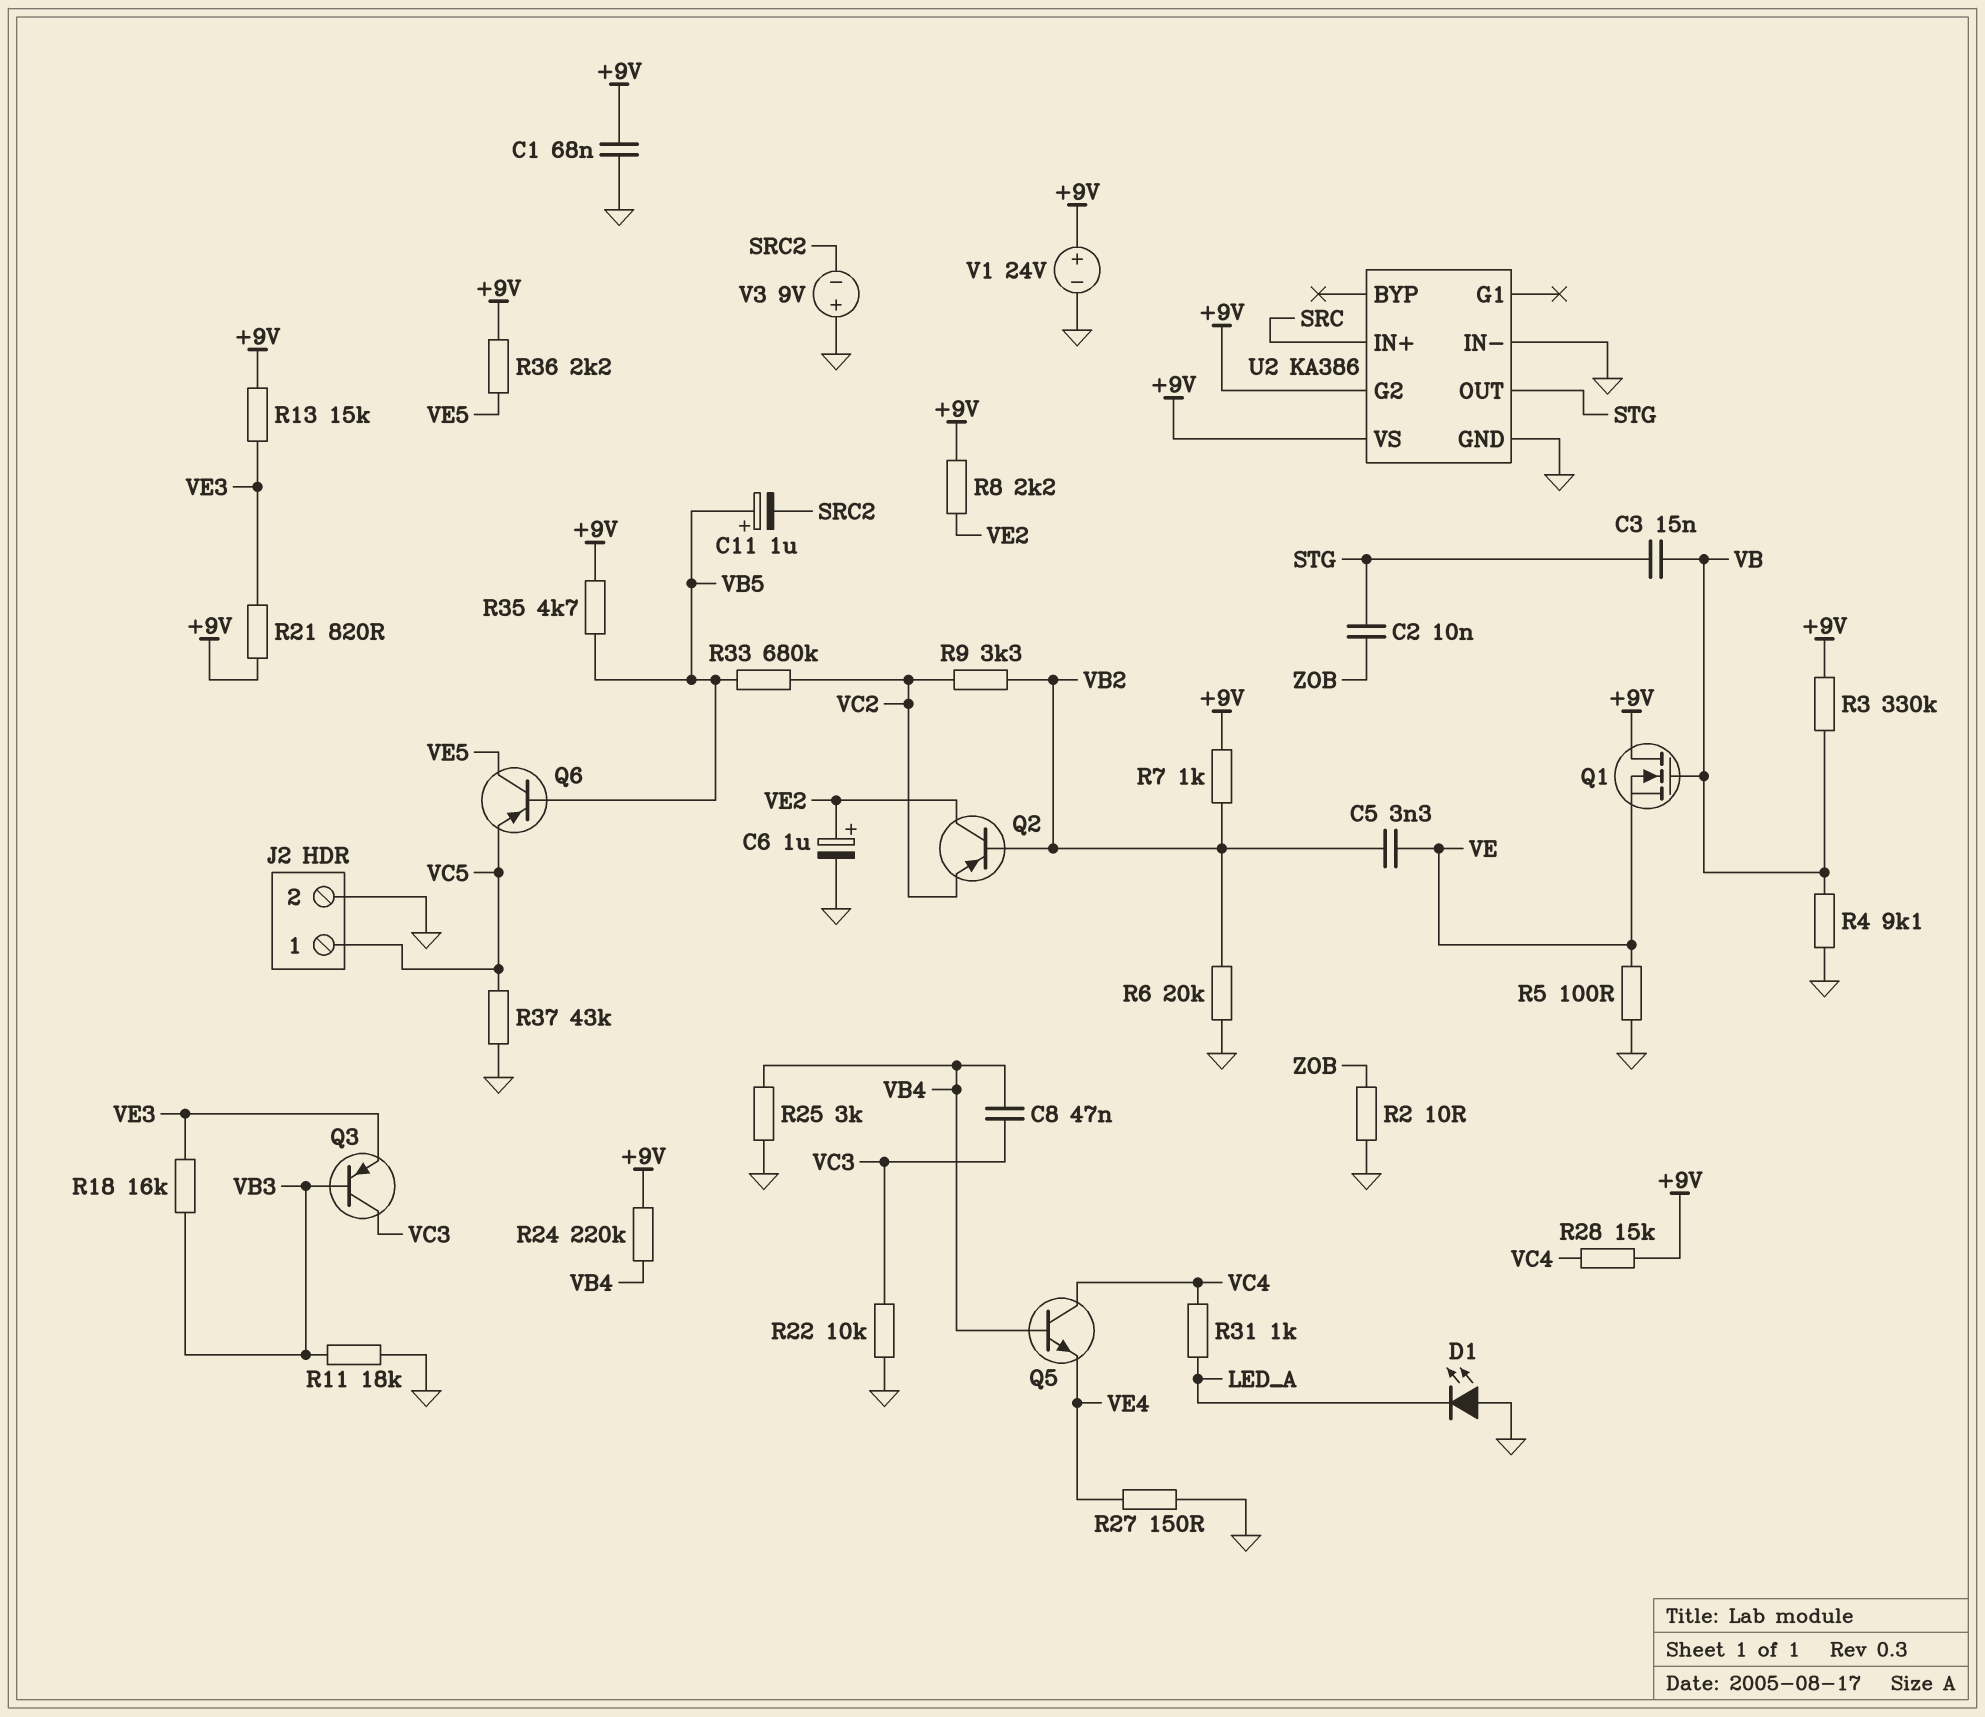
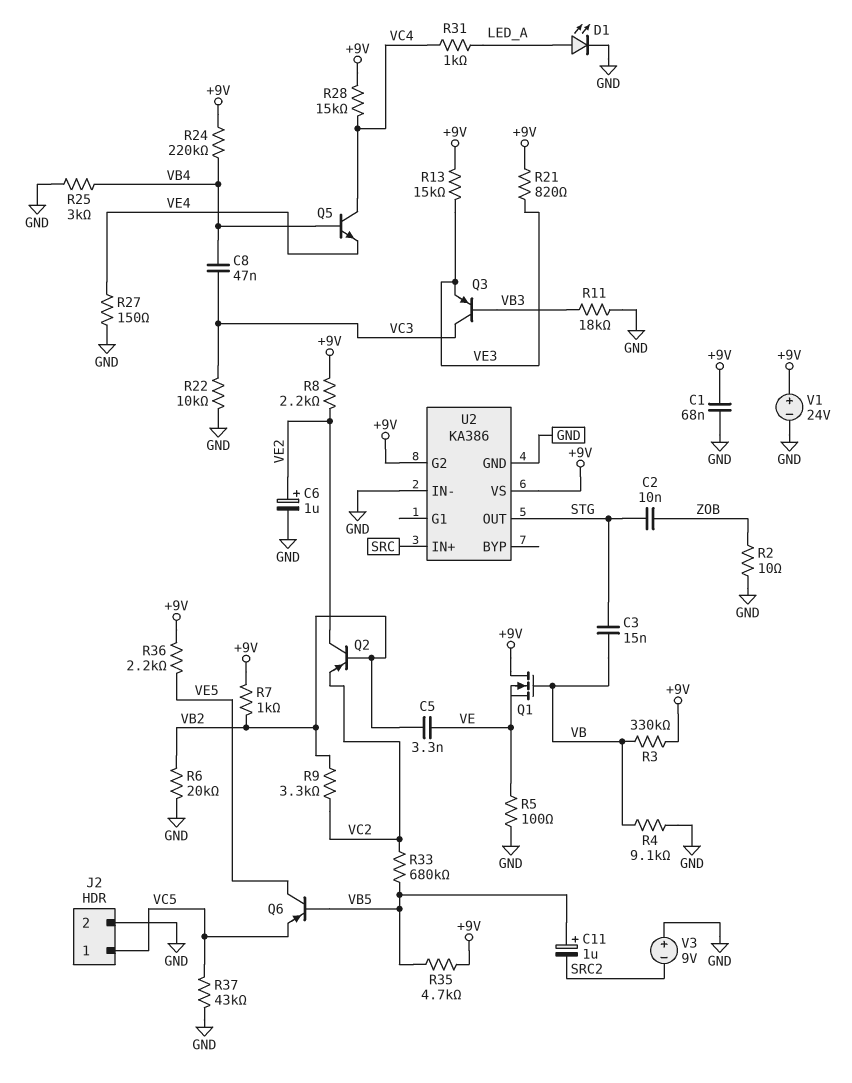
D1: LED (A GND, K LED_A) -> LED (A LED_A, K GND)
R18: 16k (VB3, VE3) -> none

